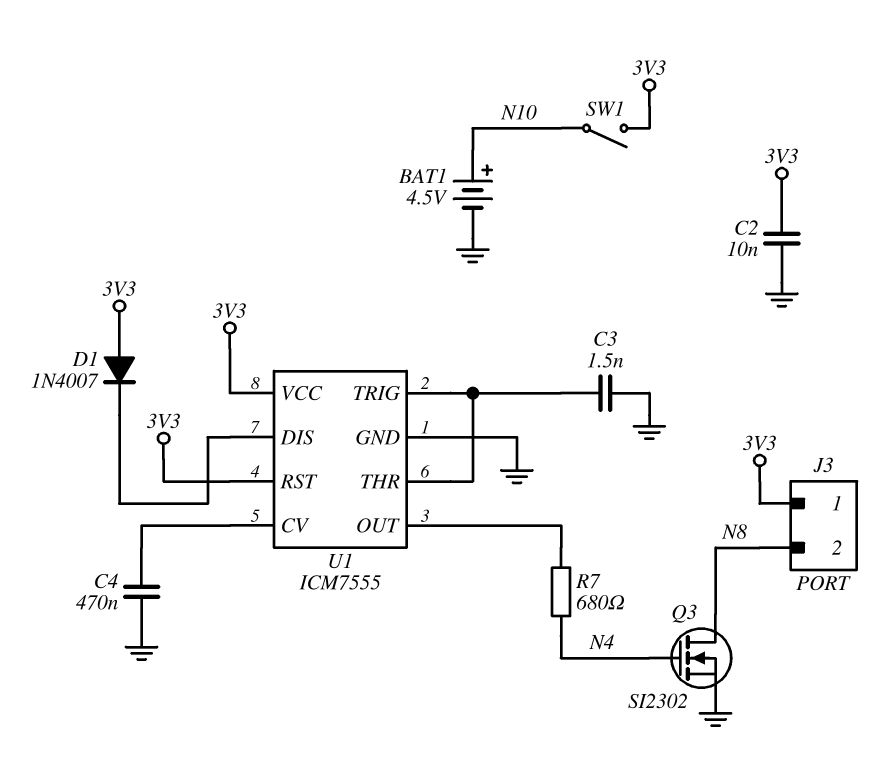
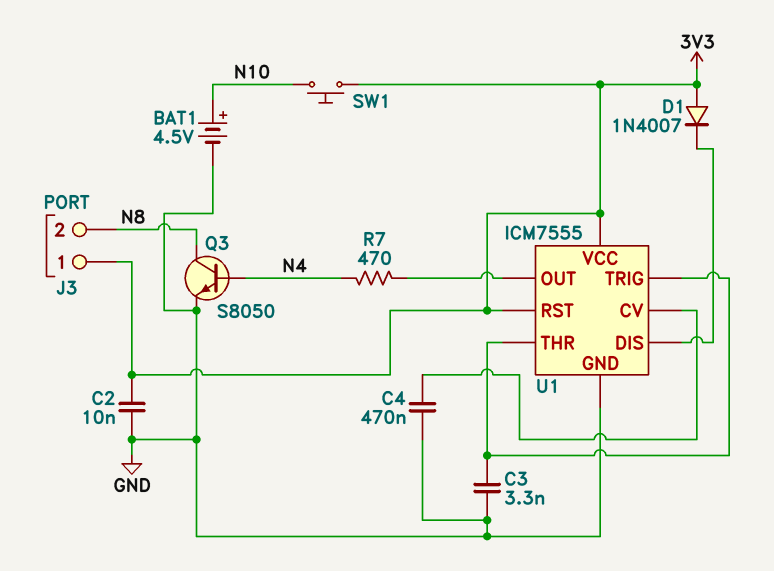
C3: 1.5nF (GND, U1/THR) -> 3.3nF (GND, U1/THR)
Q3: NMOS SI2302 (G N4, D N8, S GND) -> NPN S8050 (B N4, C N8, E GND)
R7: 680 (N4, U1/OUT) -> 470 (N4, U1/OUT)
SW1: switch (3V3, N10) -> button (3V3, N10)

